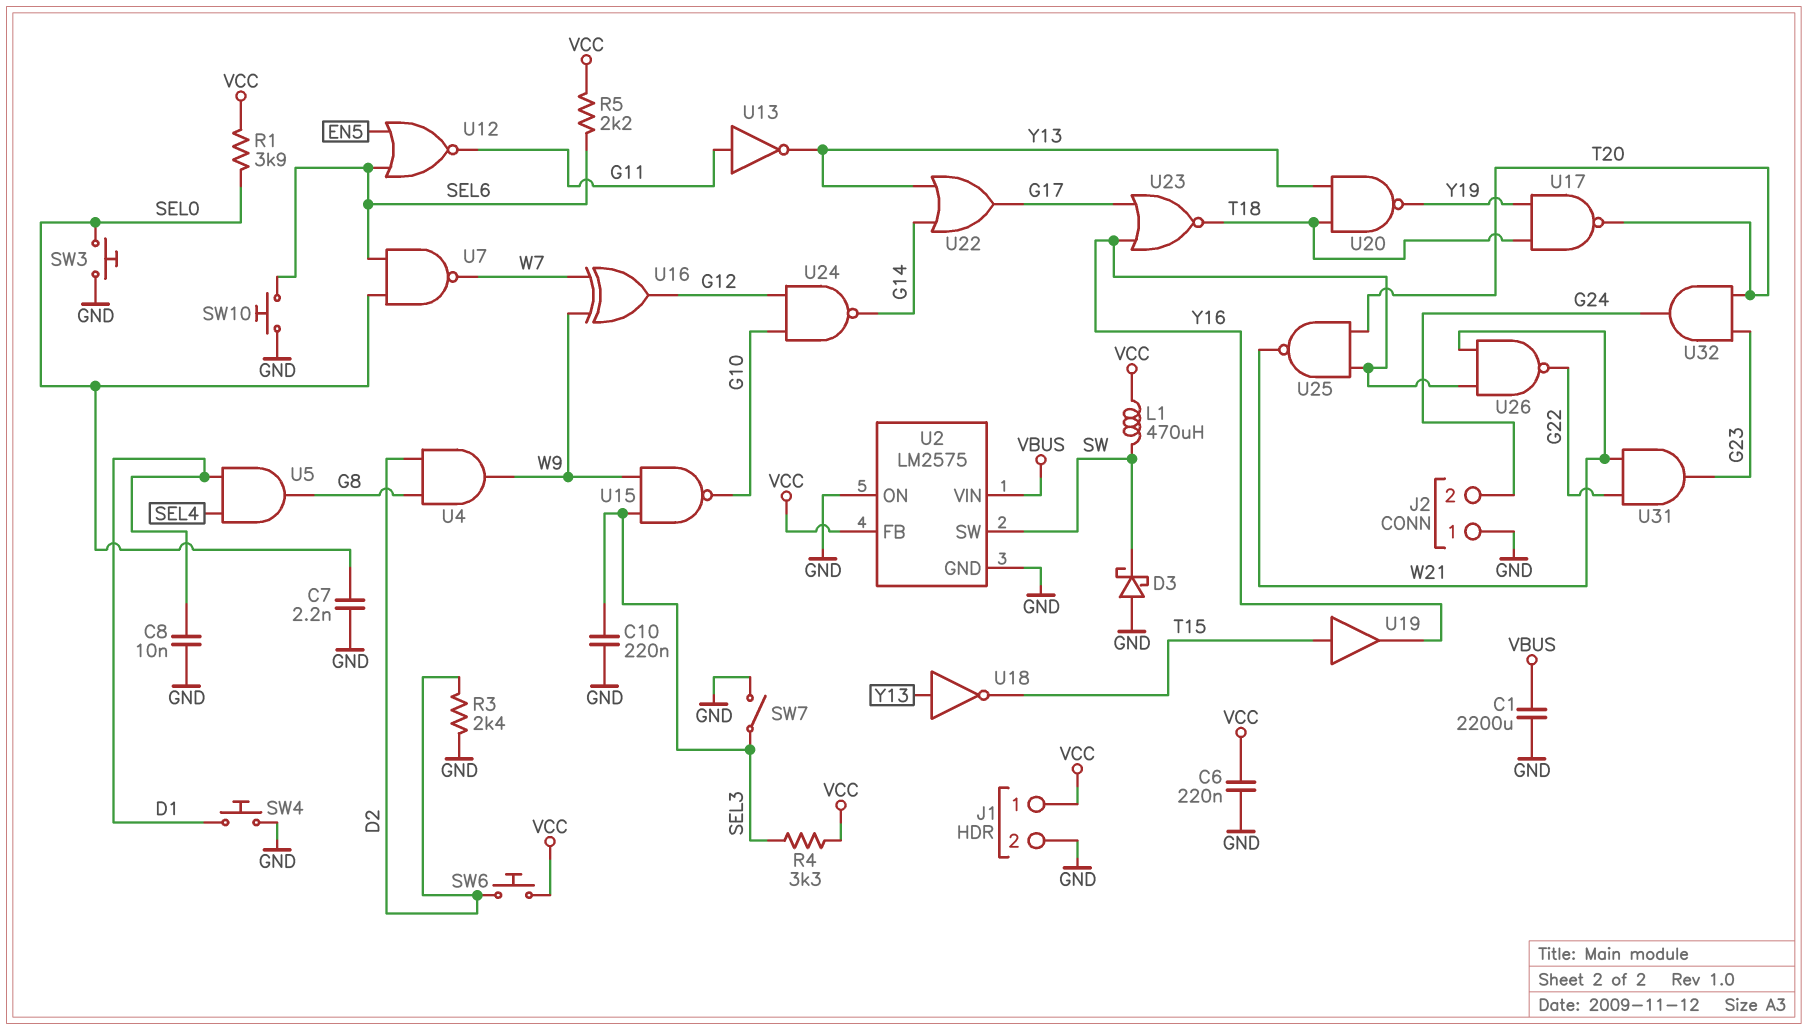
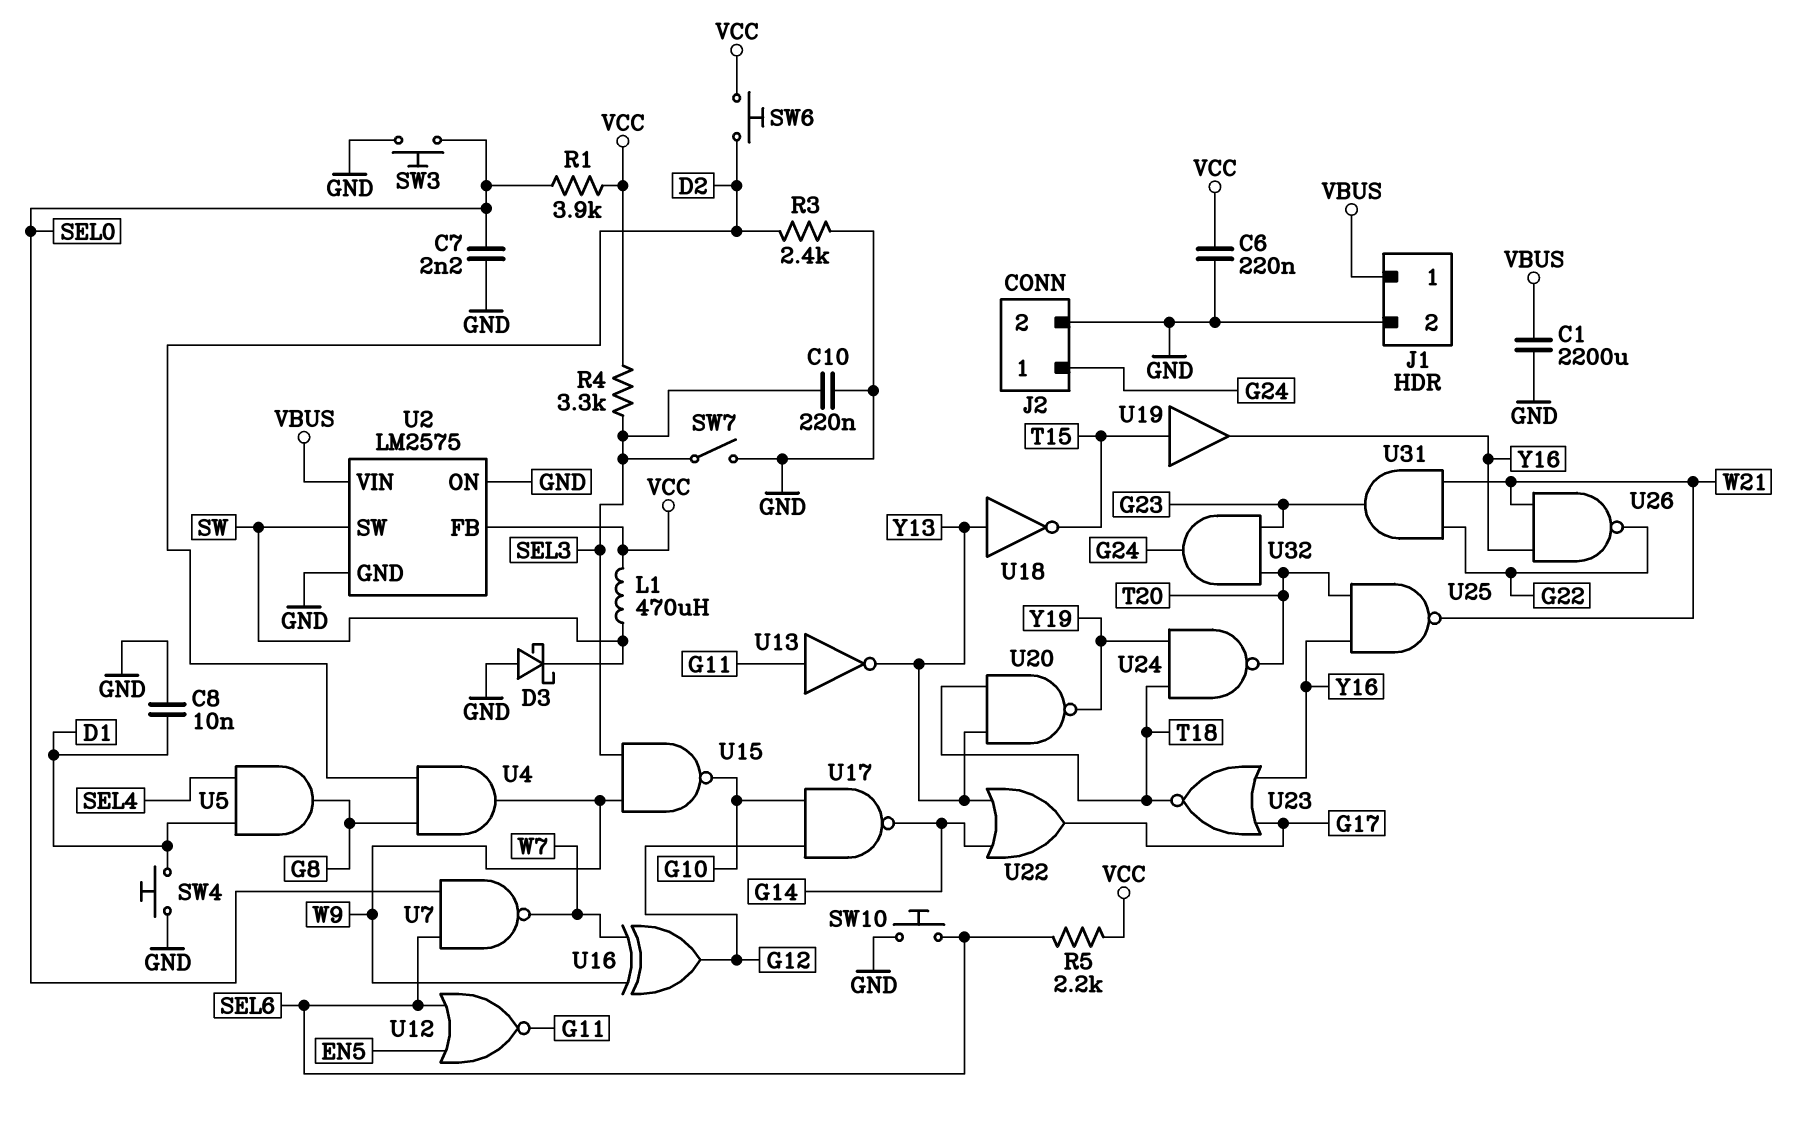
J1 pin 1: VCC -> VBUS
J2 pin 1: GND -> G24
J2 pin 2: G24 -> GND
U17: NAND (in T18, in Y19, out T20) -> NAND (in G10, in G12, out G14)
U24: NAND (in G10, in G12, out G14) -> NAND (in T18, in Y19, out T20)

